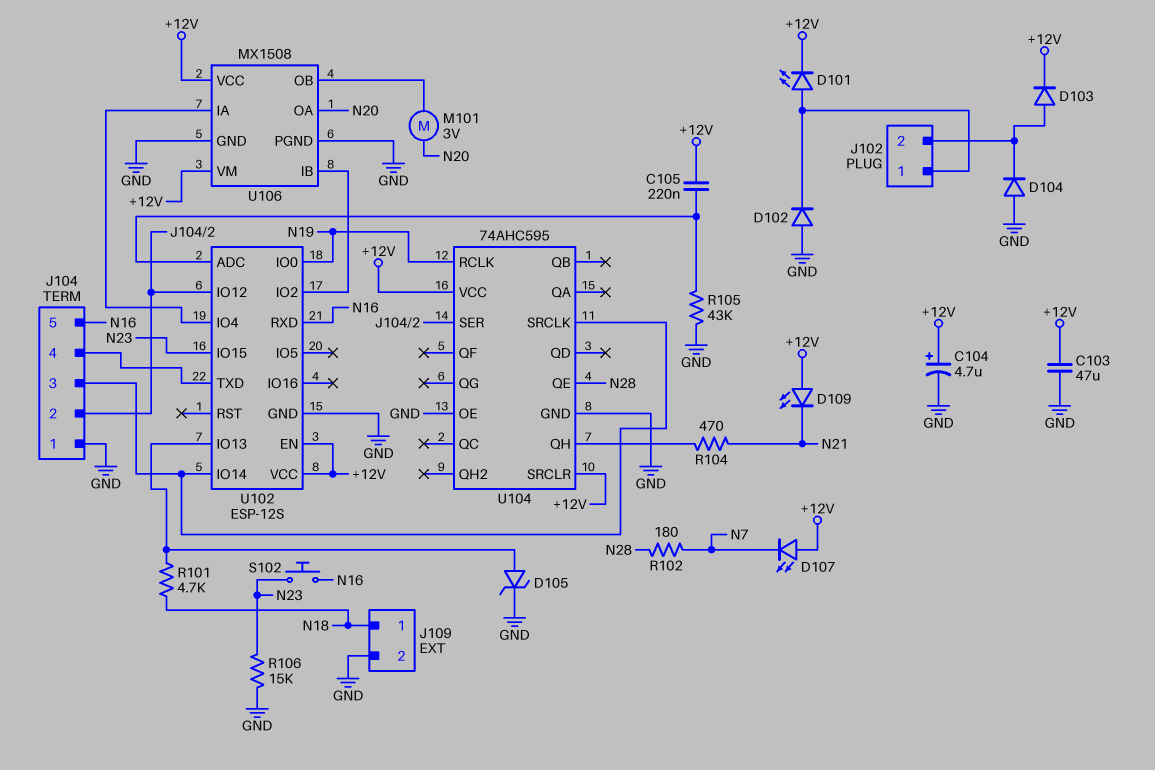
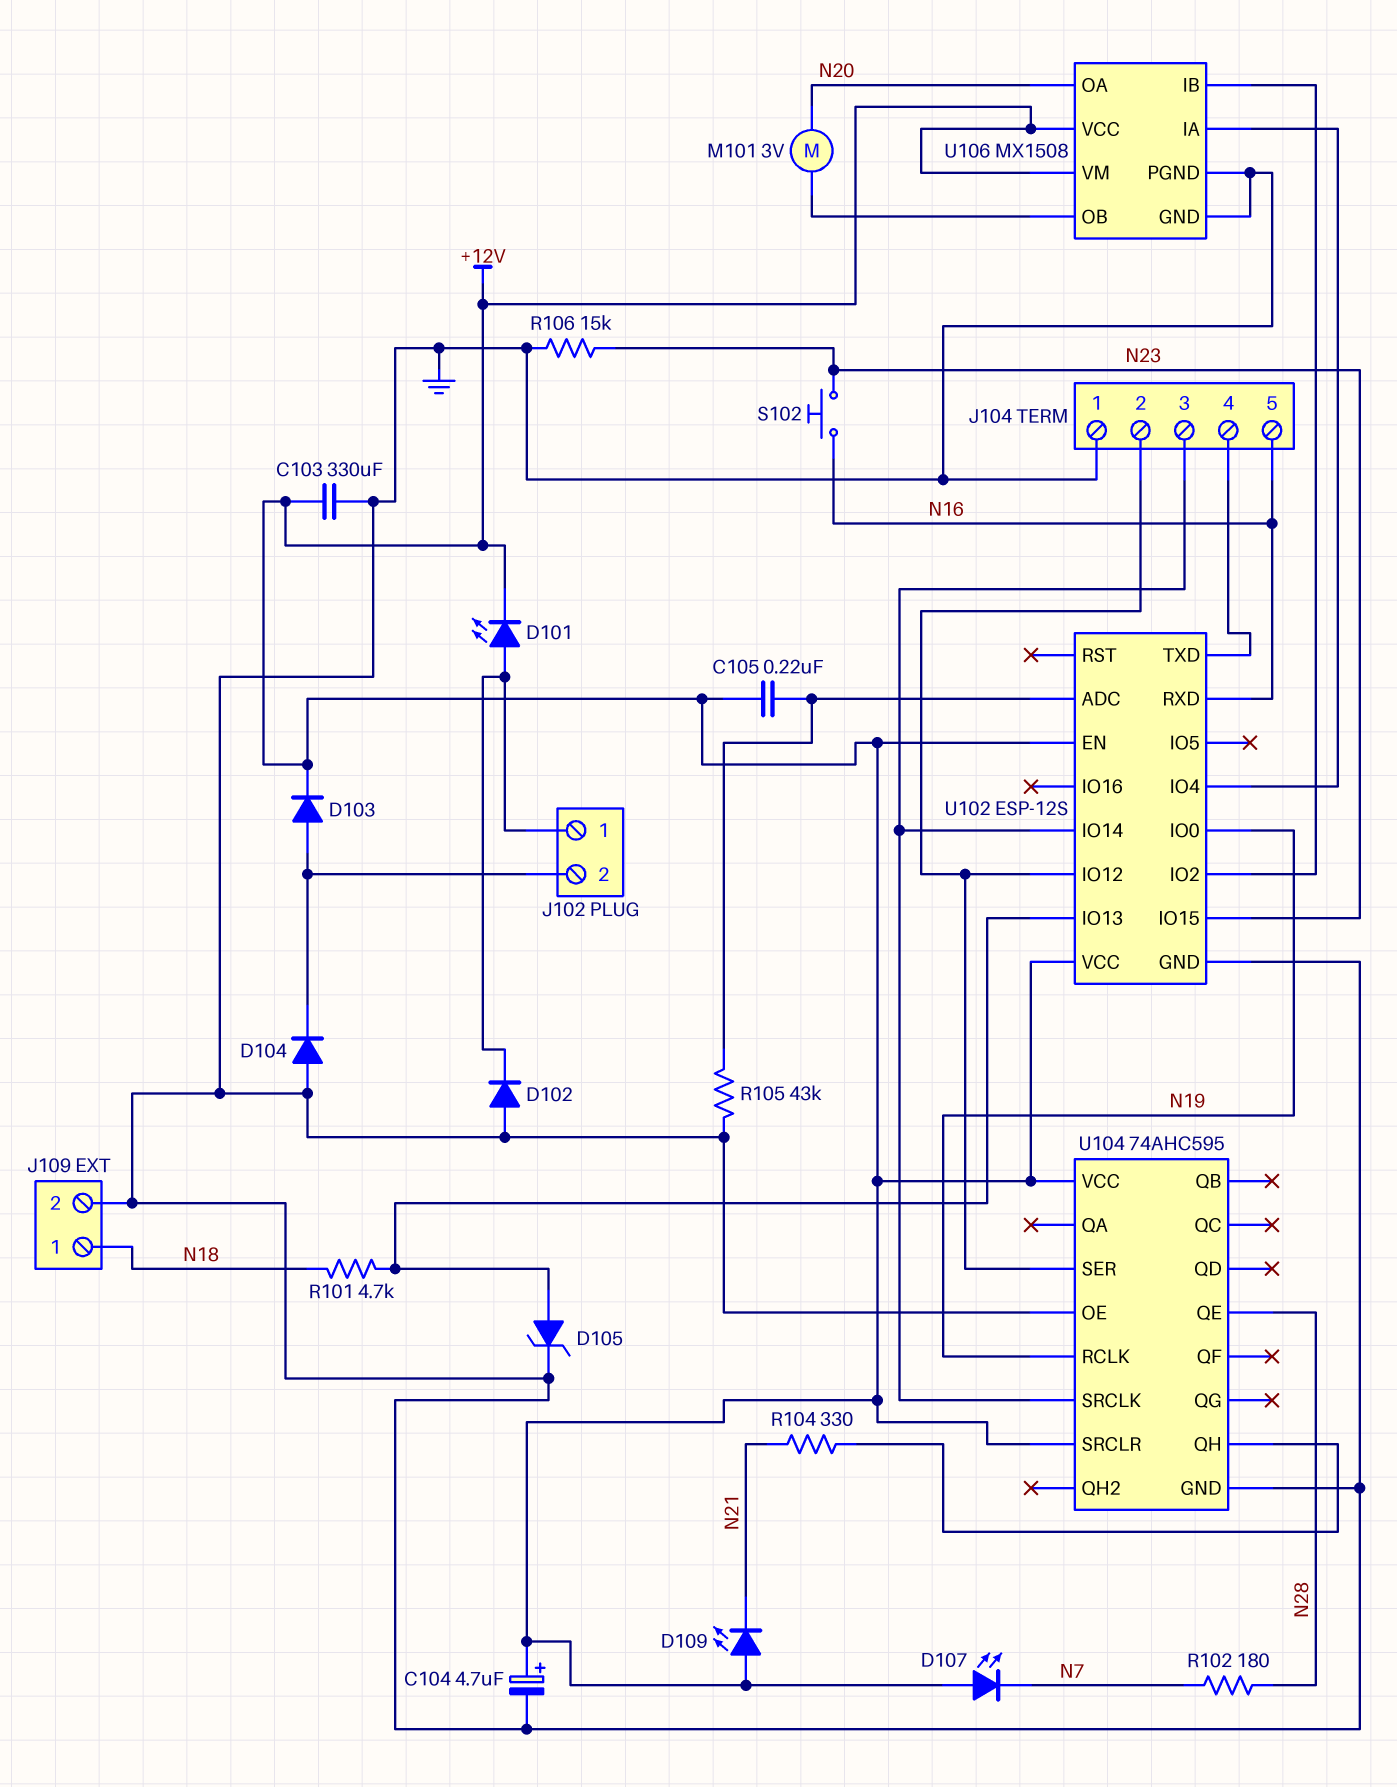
C103: 47uF (+12V, GND) -> 330uF (+12V, GND)
R104: 470 (N21, U104/QH) -> 330 (N21, U104/QH)

